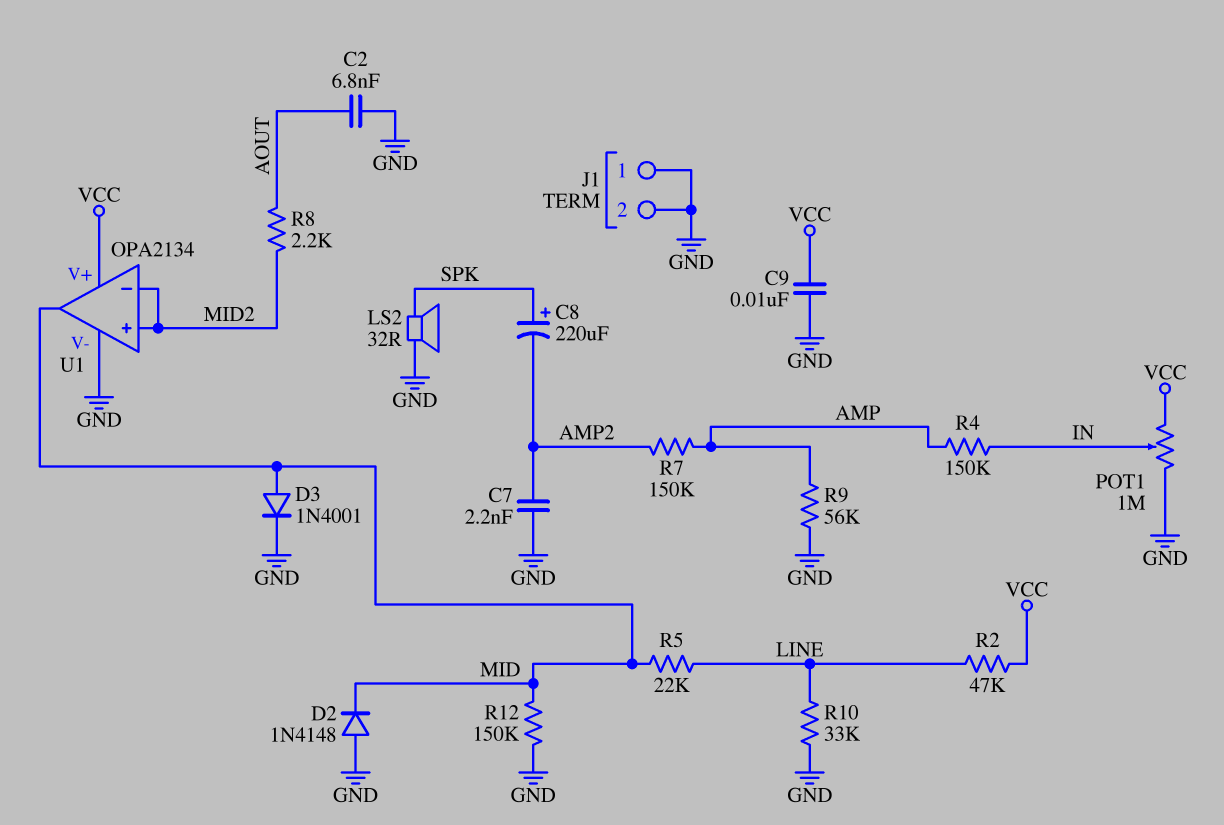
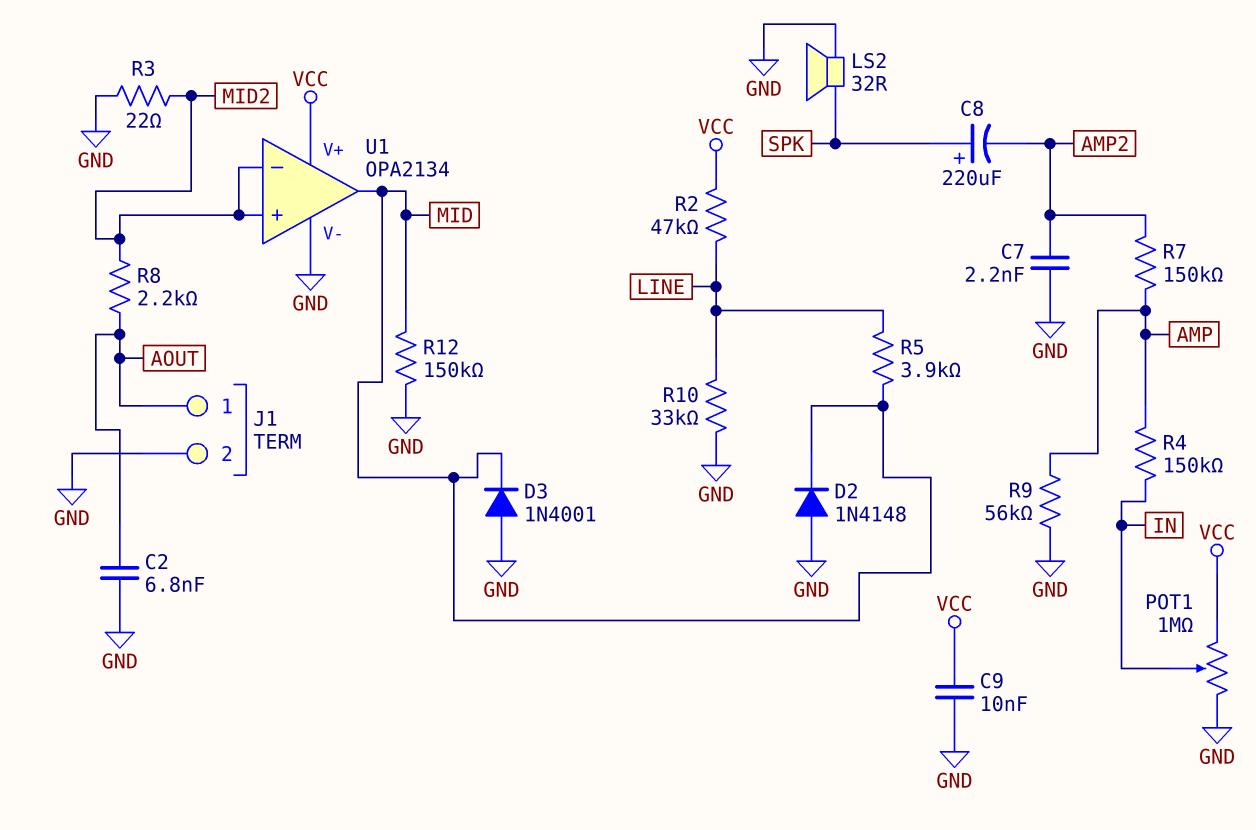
D3: diode 1N4001 (A MID, K GND) -> diode 1N4001 (A GND, K MID)
J1 pin 1: GND -> AOUT
R3: none -> 22 (GND, MID2)
R5: 22k (LINE, MID) -> 3.9k (LINE, MID)

